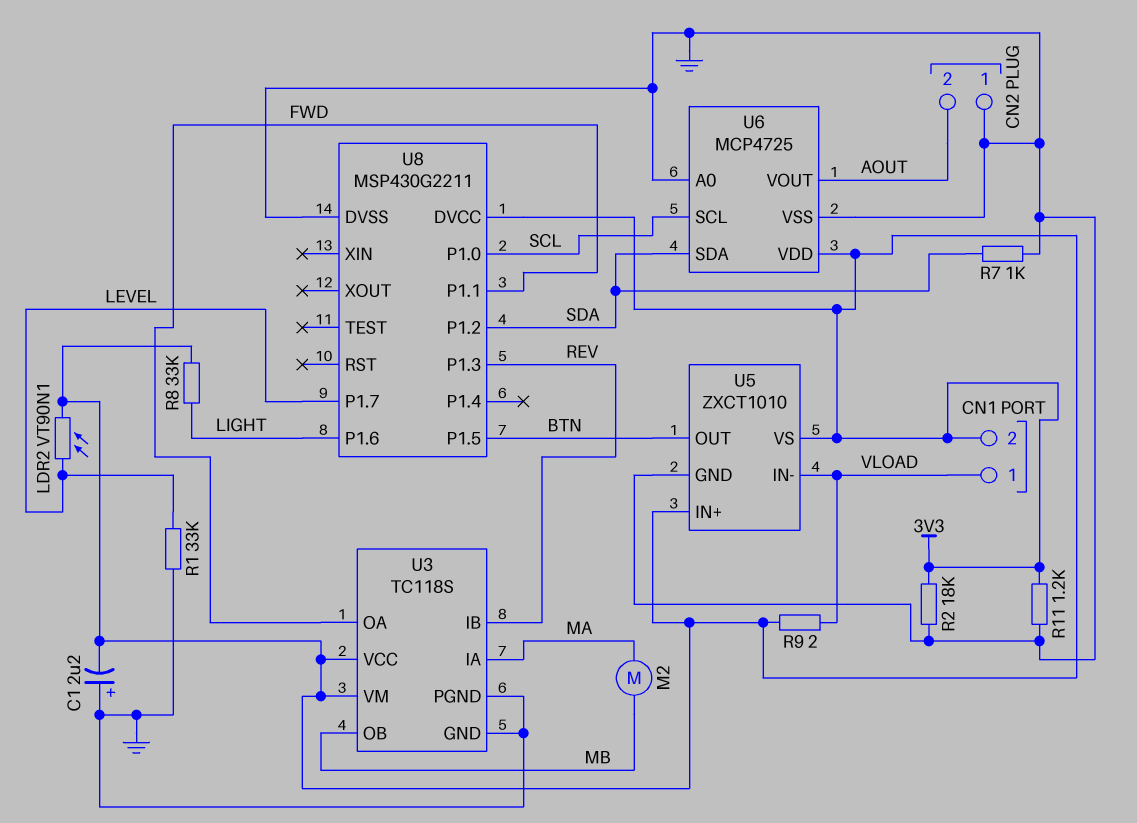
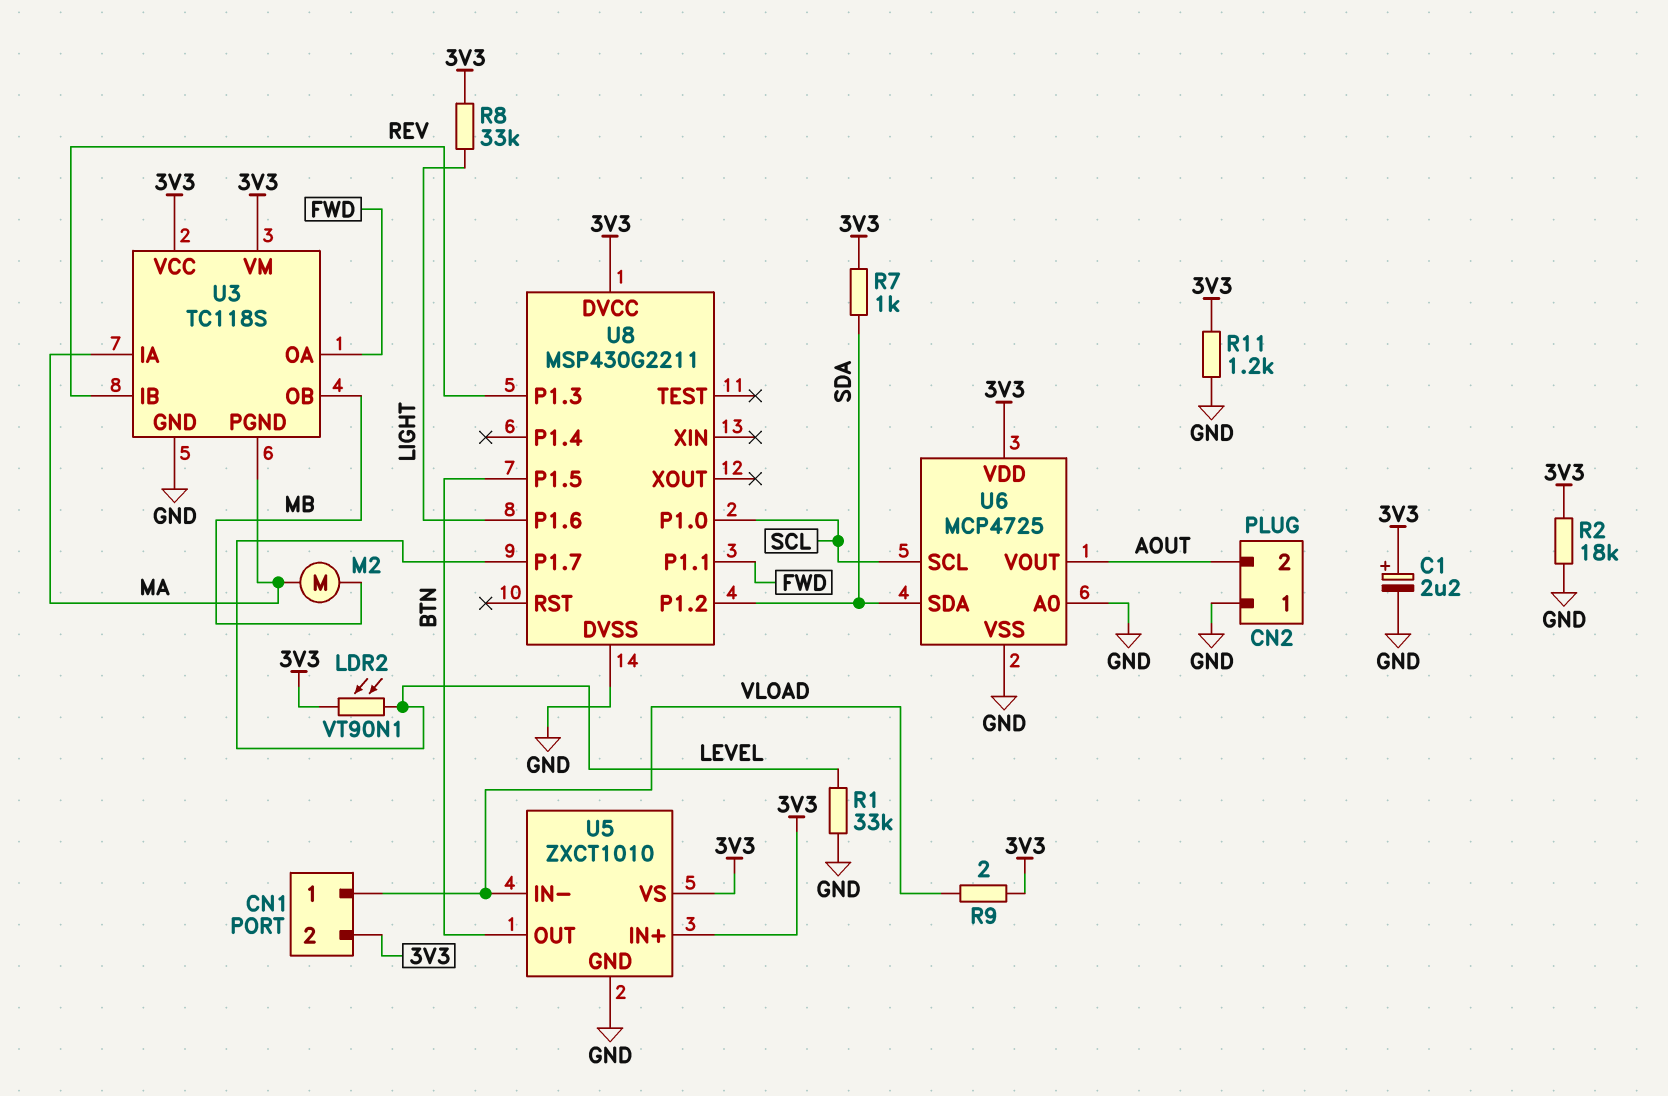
C1: 2.2uF (plus GND, minus 3V3) -> 2.2uF (plus 3V3, minus GND)
R7: 1k (GND, SDA) -> 1k (3V3, SDA)
U3 pin PGND: GND -> MA

